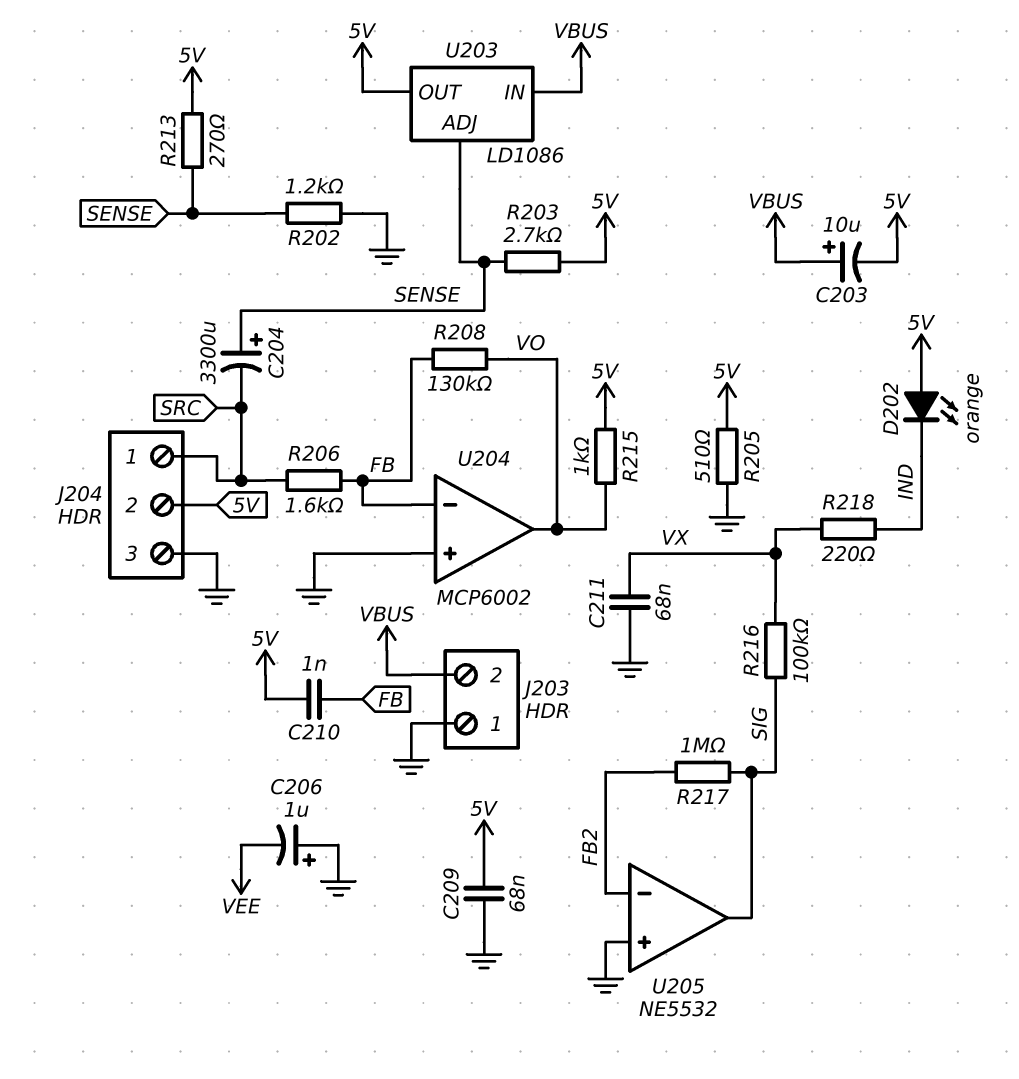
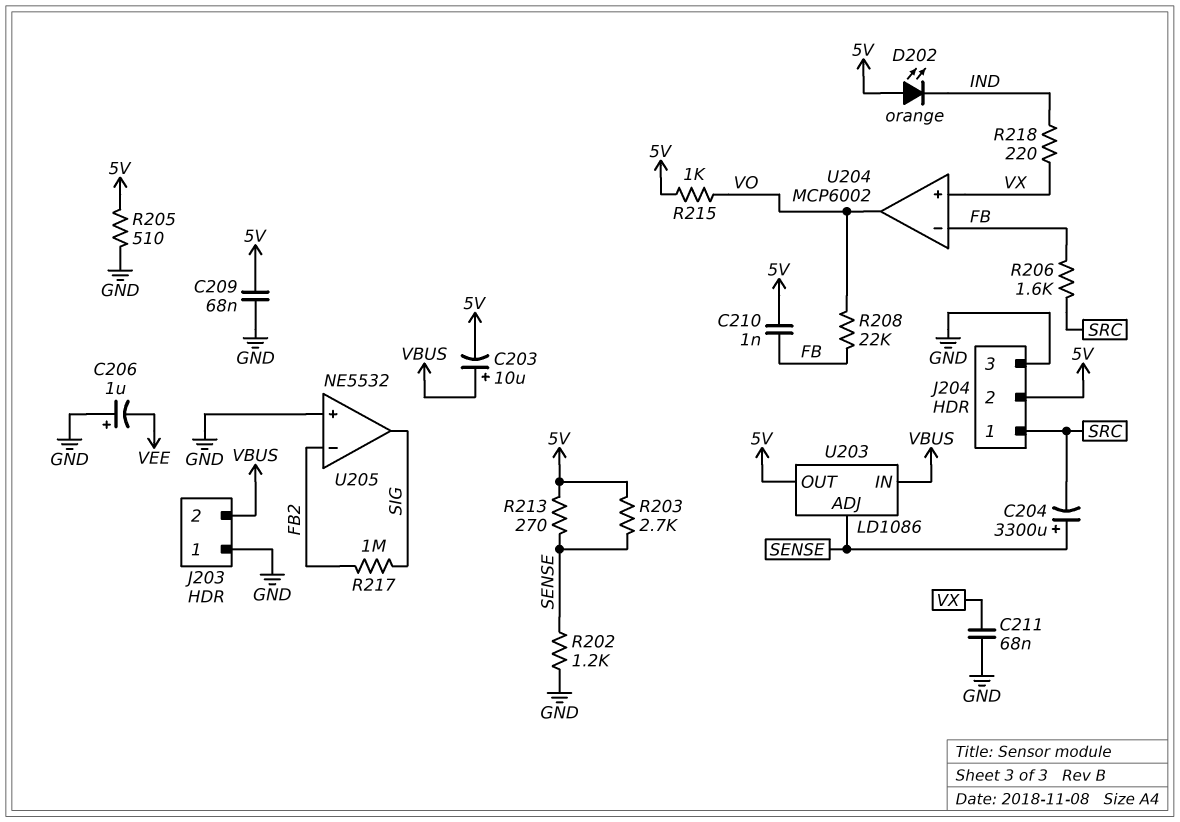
R208: 130k (FB, VO) -> 22k (FB, VO)
R216: 100k (SIG, VX) -> none
U204 pin in+: GND -> VX

